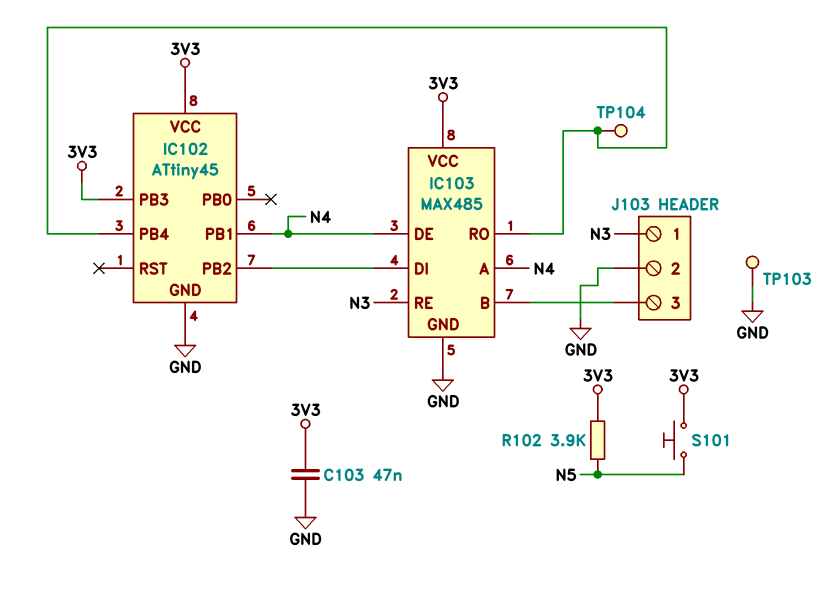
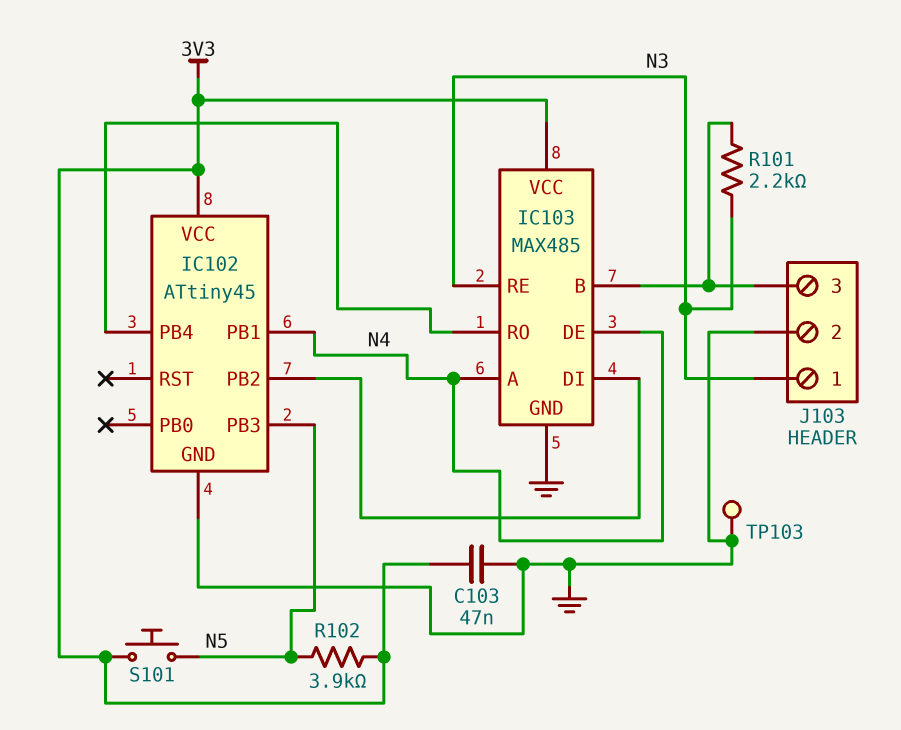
IC102 pin PB3: 3V3 -> N5
R101: none -> 2.2k (IC103/B, N3)
TP104: test point (IC102/PB4) -> none

